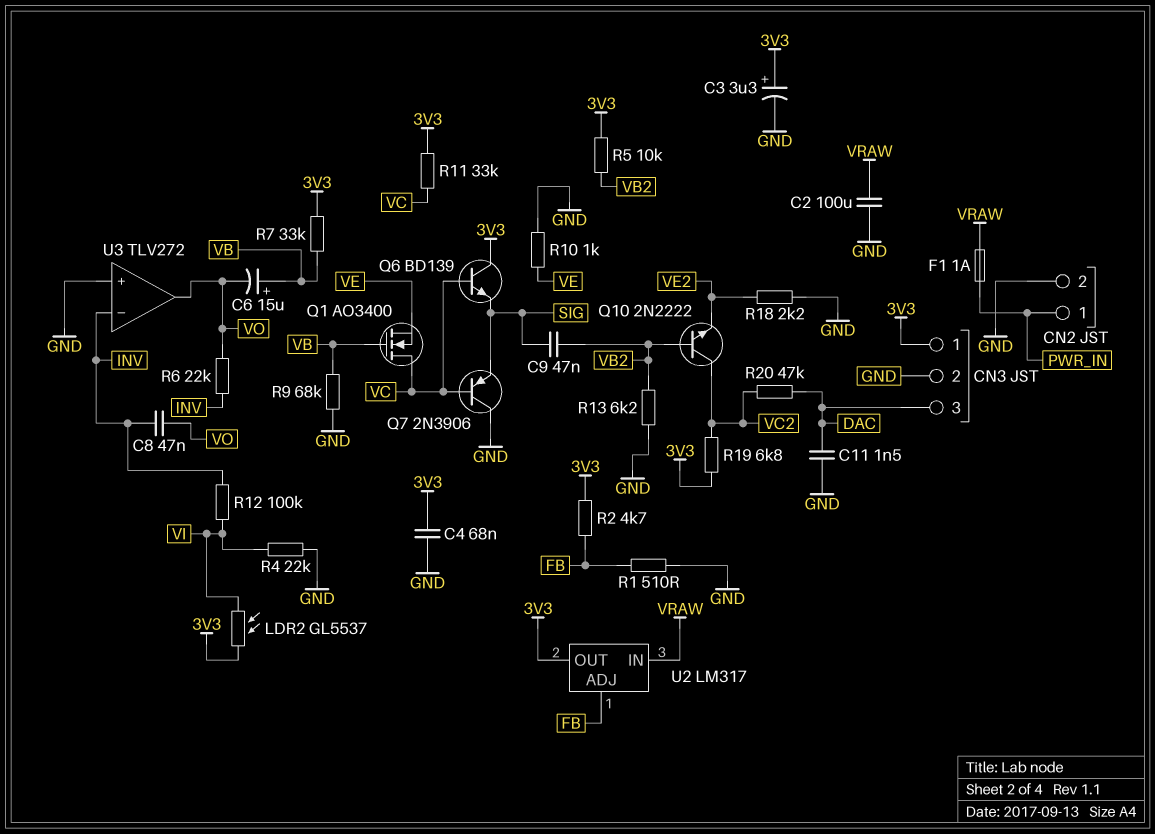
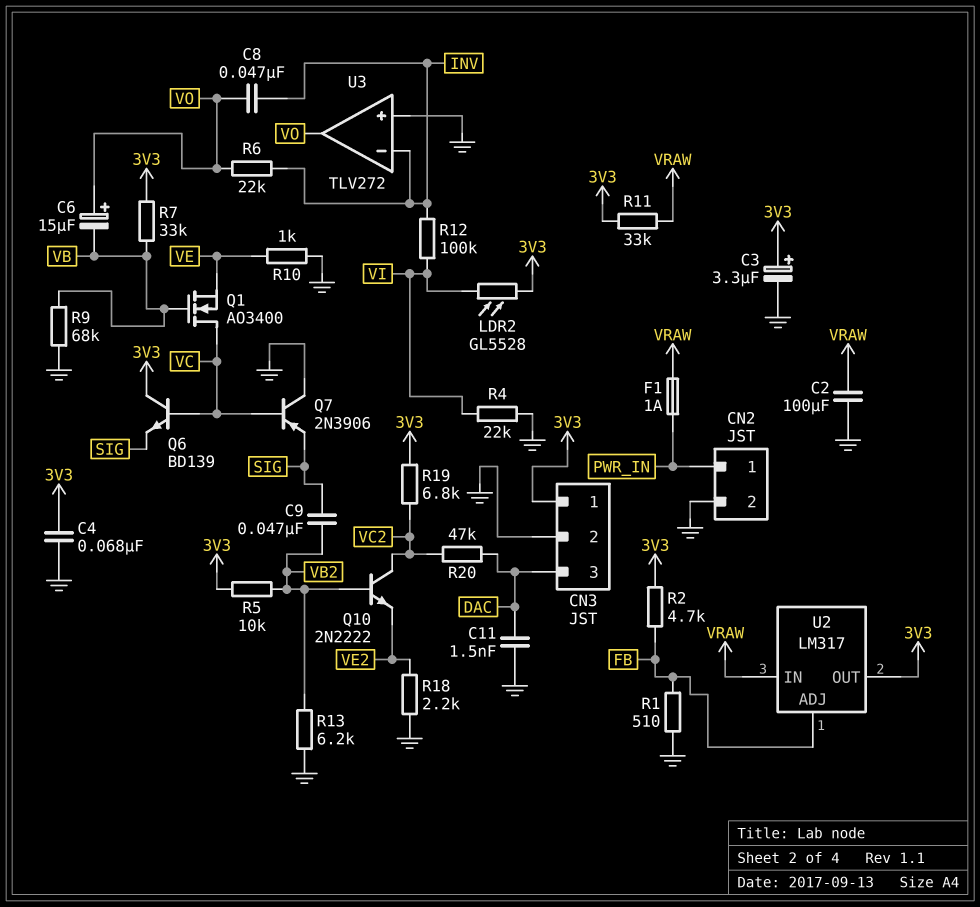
C6: 15uF (plus VB, minus VO) -> 15uF (plus VO, minus VB)
LDR2: GL5537 (3V3, VI) -> GL5528 (3V3, VI)
R11: 33k (3V3, VC) -> 33k (3V3, VRAW)

